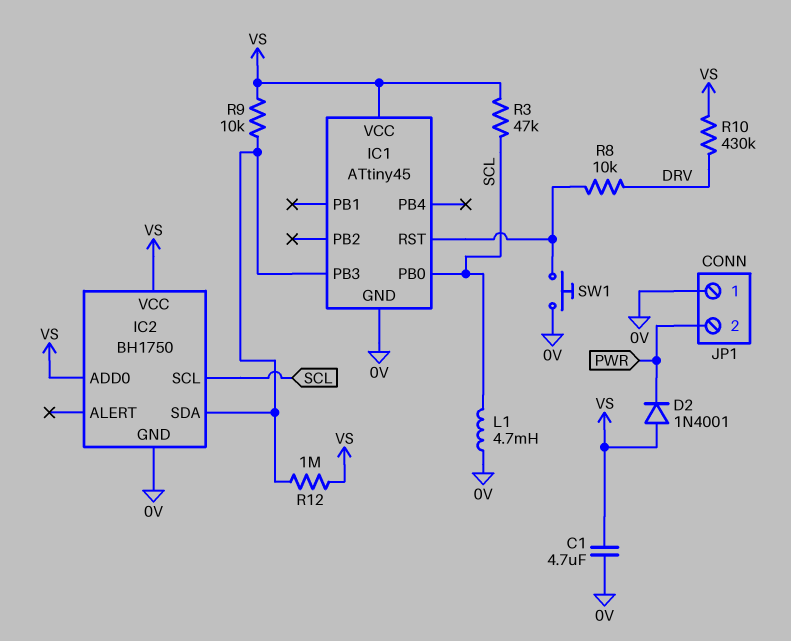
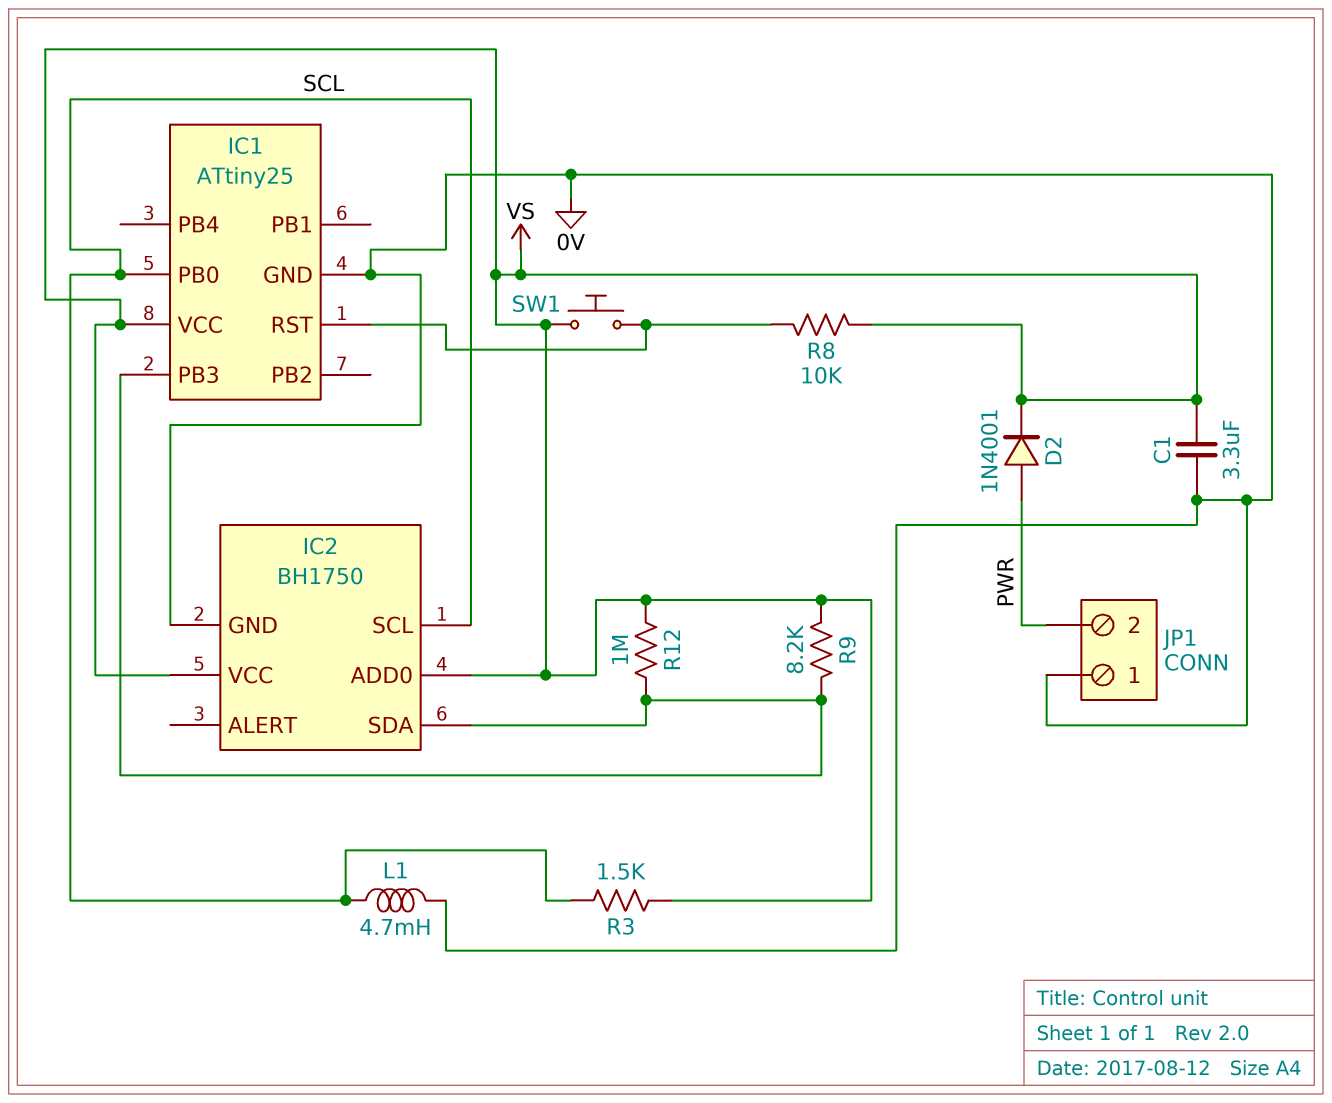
C1: 4.7uF (0V, VS) -> 3.3uF (0V, VS)
D2: diode 1N4001 (A VS, K PWR) -> diode 1N4001 (A PWR, K VS)
IC1: ATtiny45 -> ATtiny25
R3: 47k (SCL, VS) -> 1.5k (SCL, VS)
R8: 10k (DRV, IC1/RST) -> 10k (IC1/RST, VS)
R9: 10k (IC1/PB3, VS) -> 8.2k (IC1/PB3, VS)
R10: 430k (DRV, VS) -> none
SW1: button (0V, IC1/RST) -> button (IC1/RST, VS)

